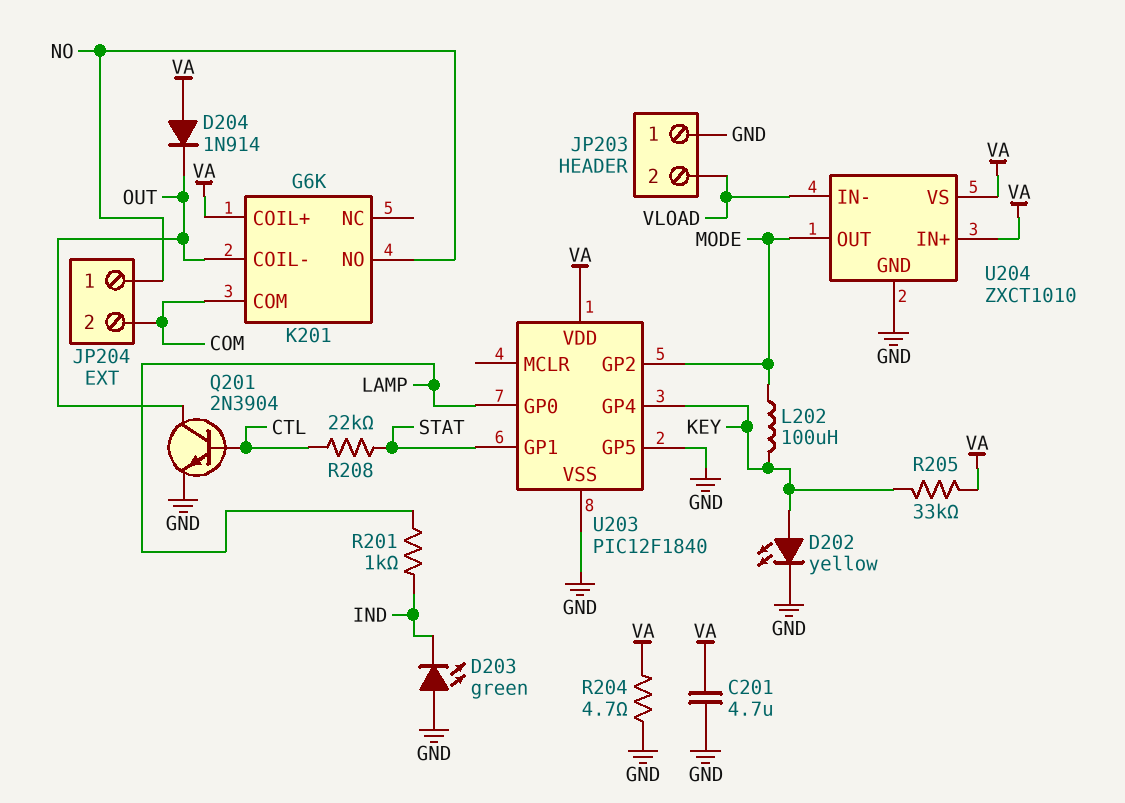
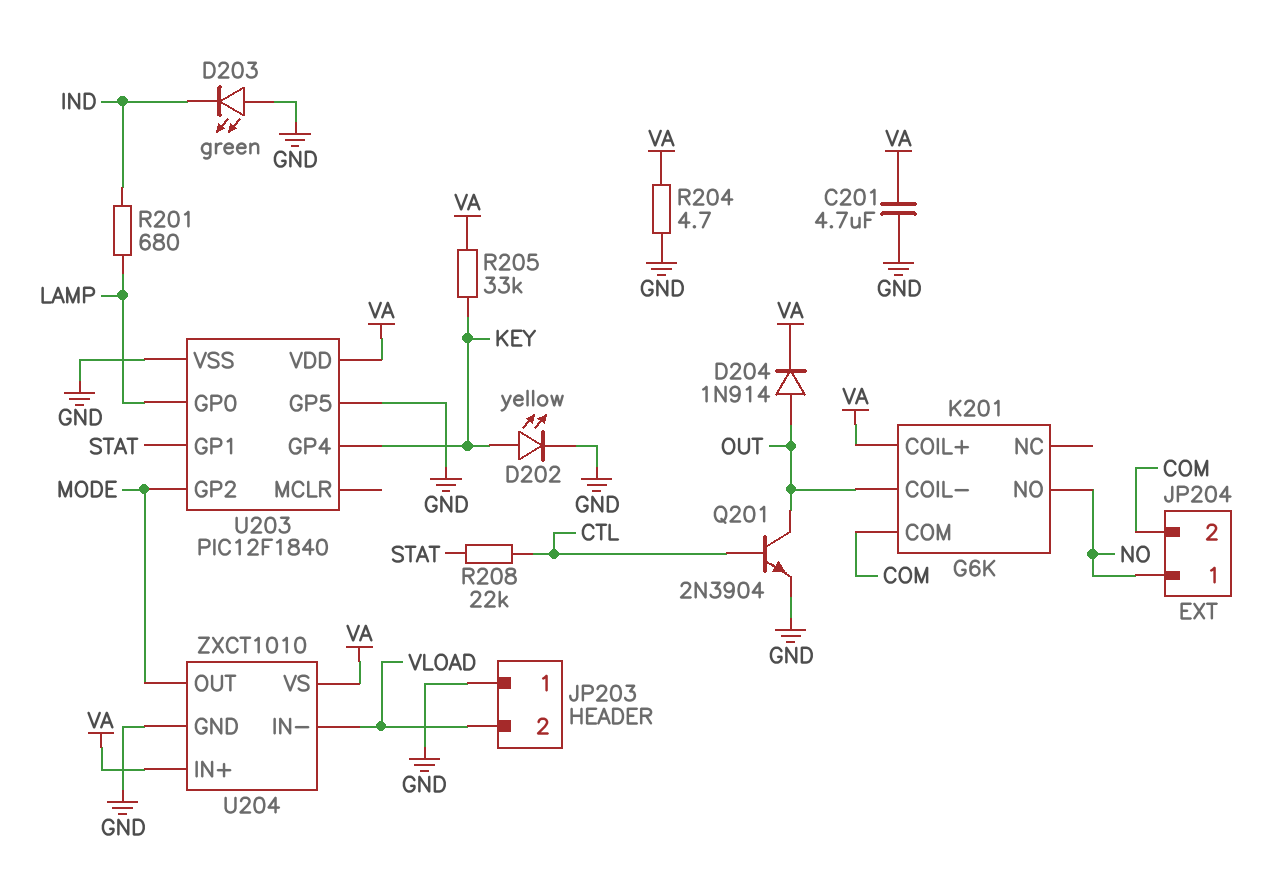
D204: diode 1N914 (A VA, K OUT) -> diode 1N914 (A OUT, K VA)
L202: 100uH (KEY, MODE) -> none
R201: 1k (IND, LAMP) -> 680 (IND, LAMP)

